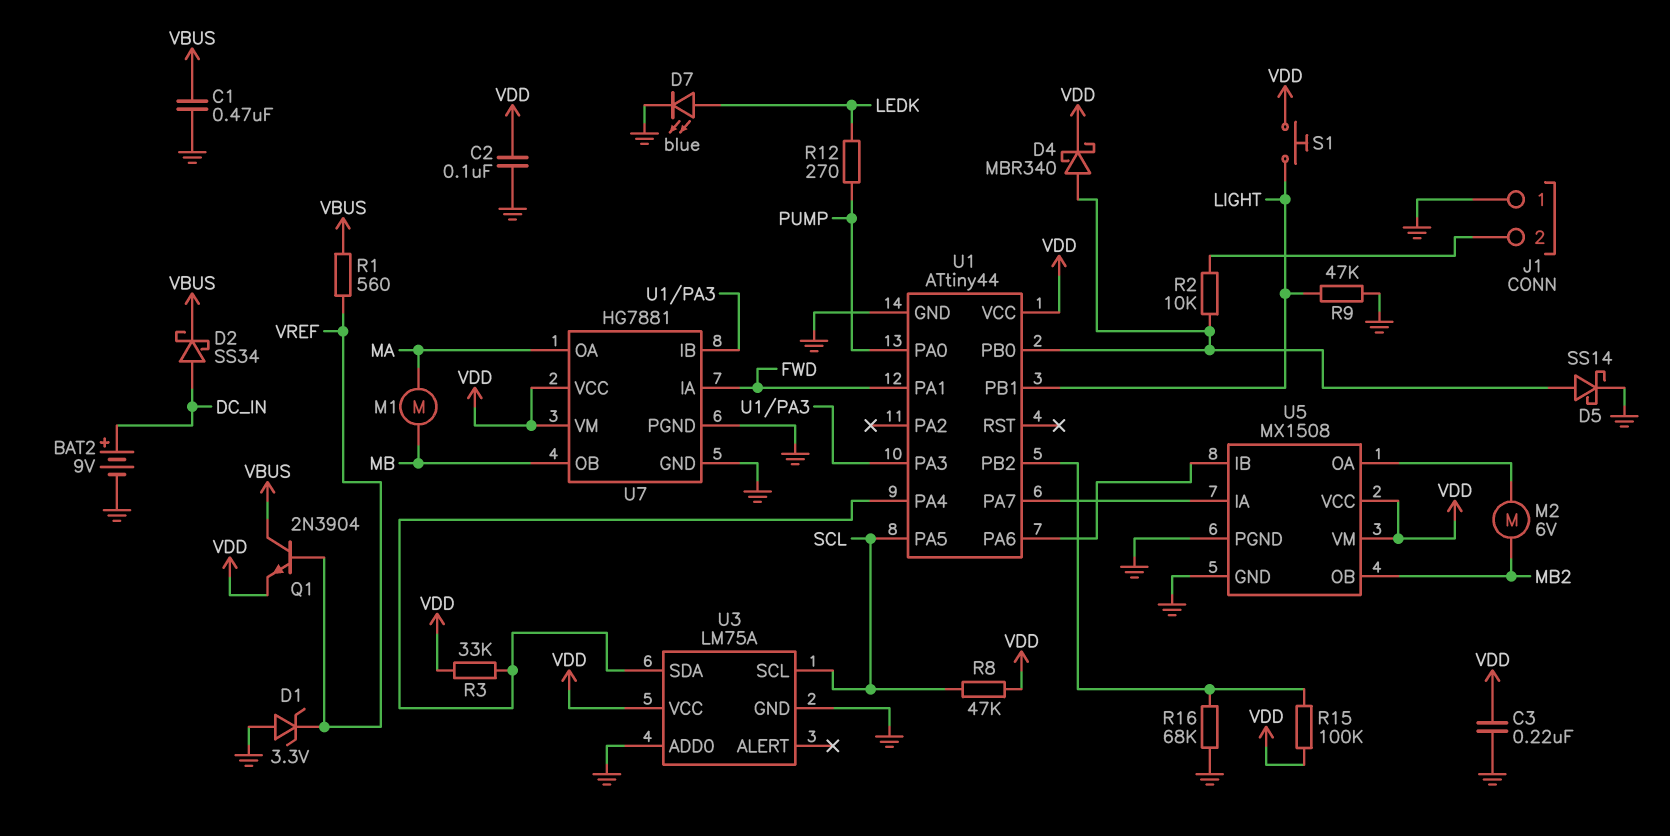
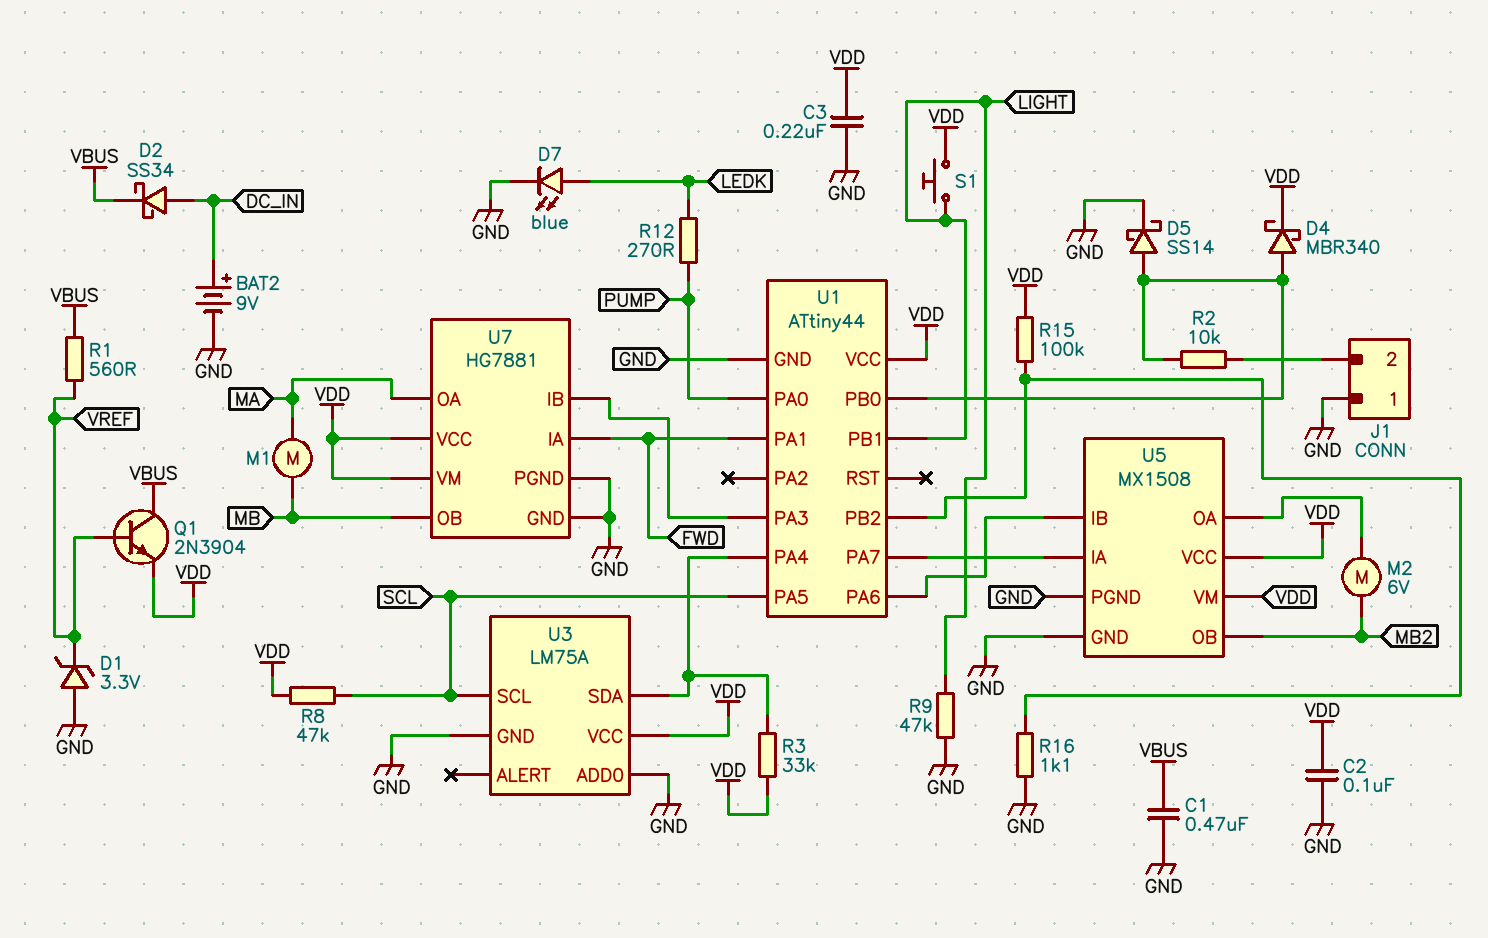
R16: 68k (GND, U1/PB2) -> 1.1k (GND, U1/PB2)

